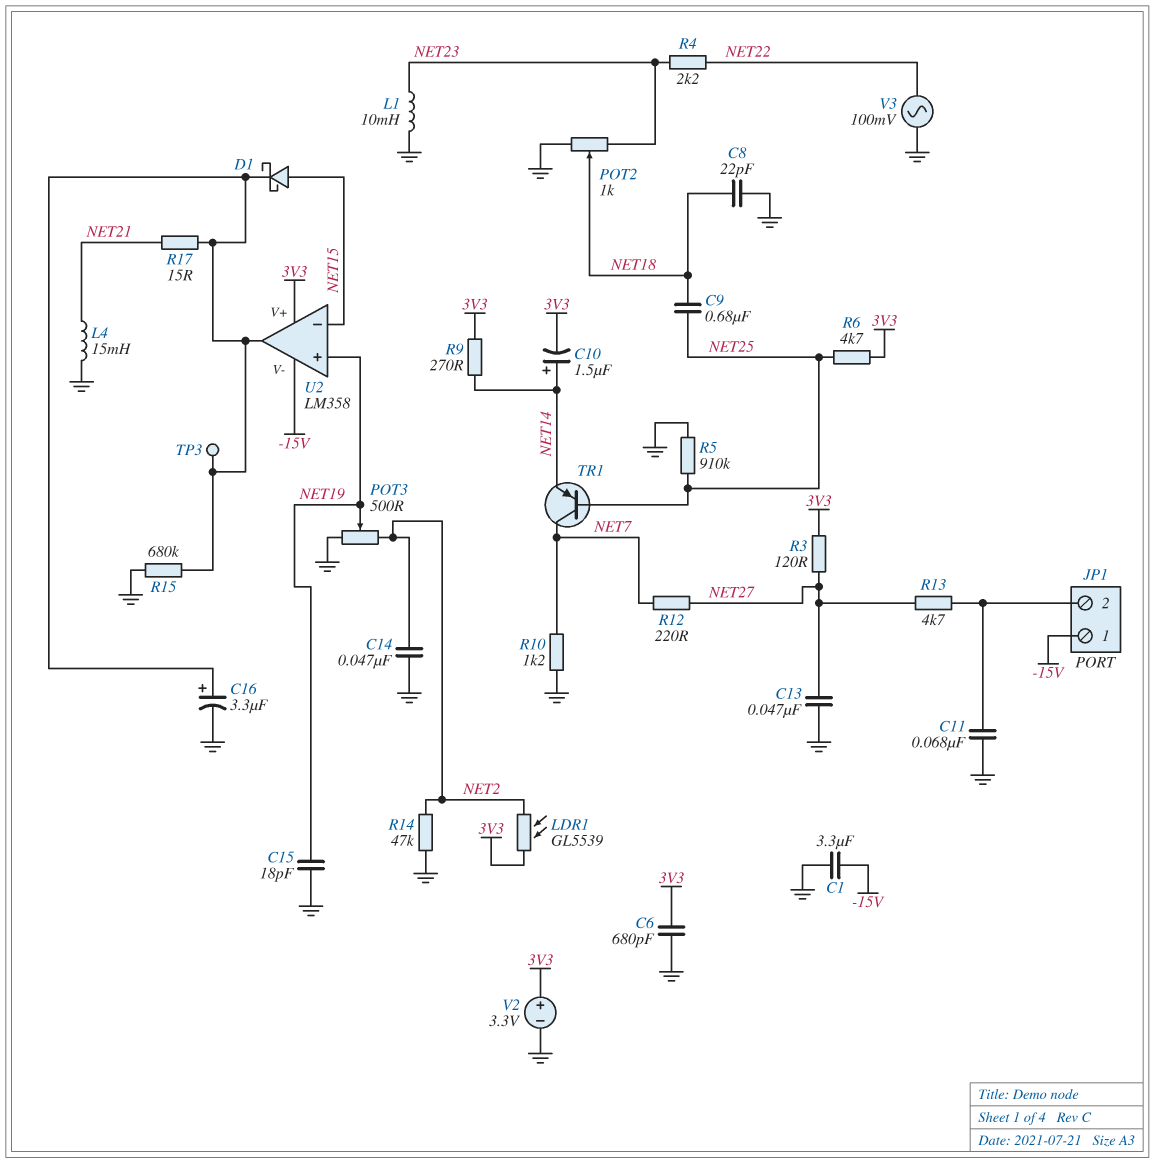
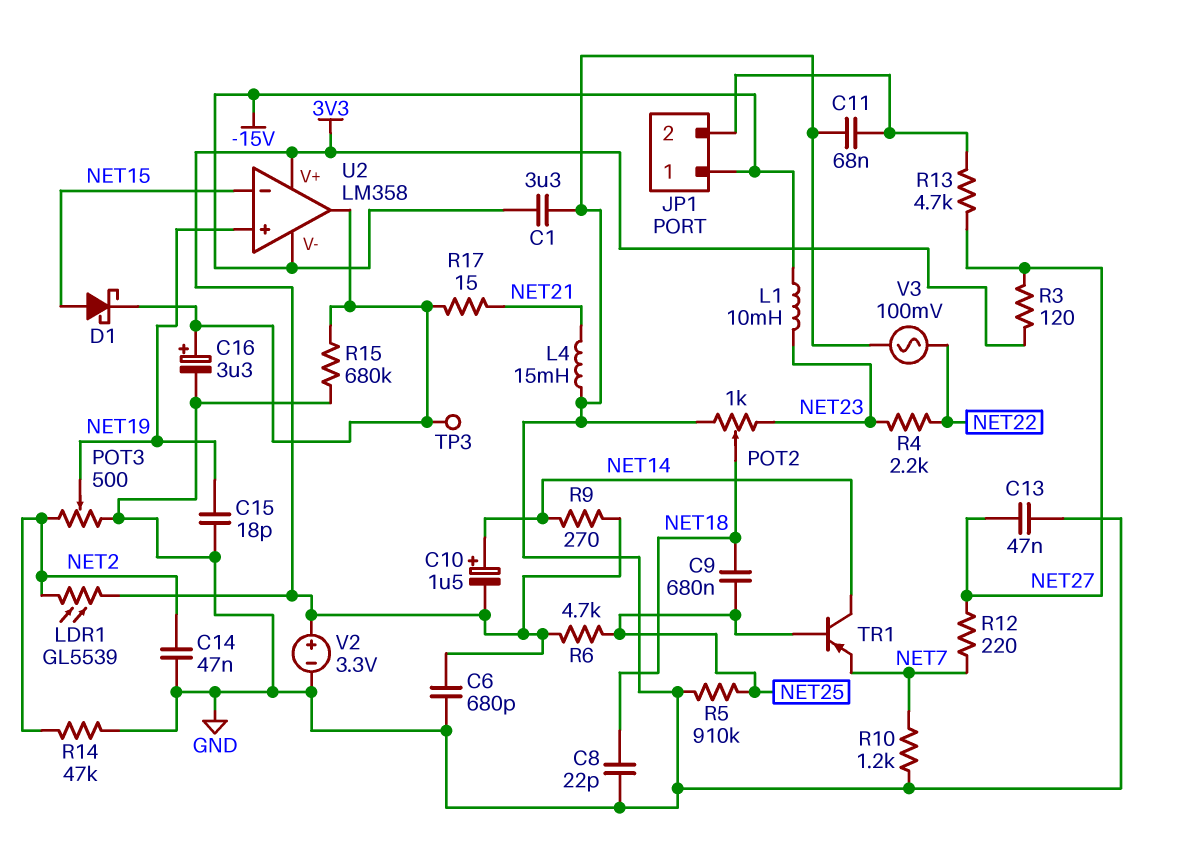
L1: 10mH (GND, NET23) -> 10mH (-15V, NET23)
TR1: PNP (B NET25, C NET7, E NET14) -> PNP (B NET25, C NET14, E NET7)

